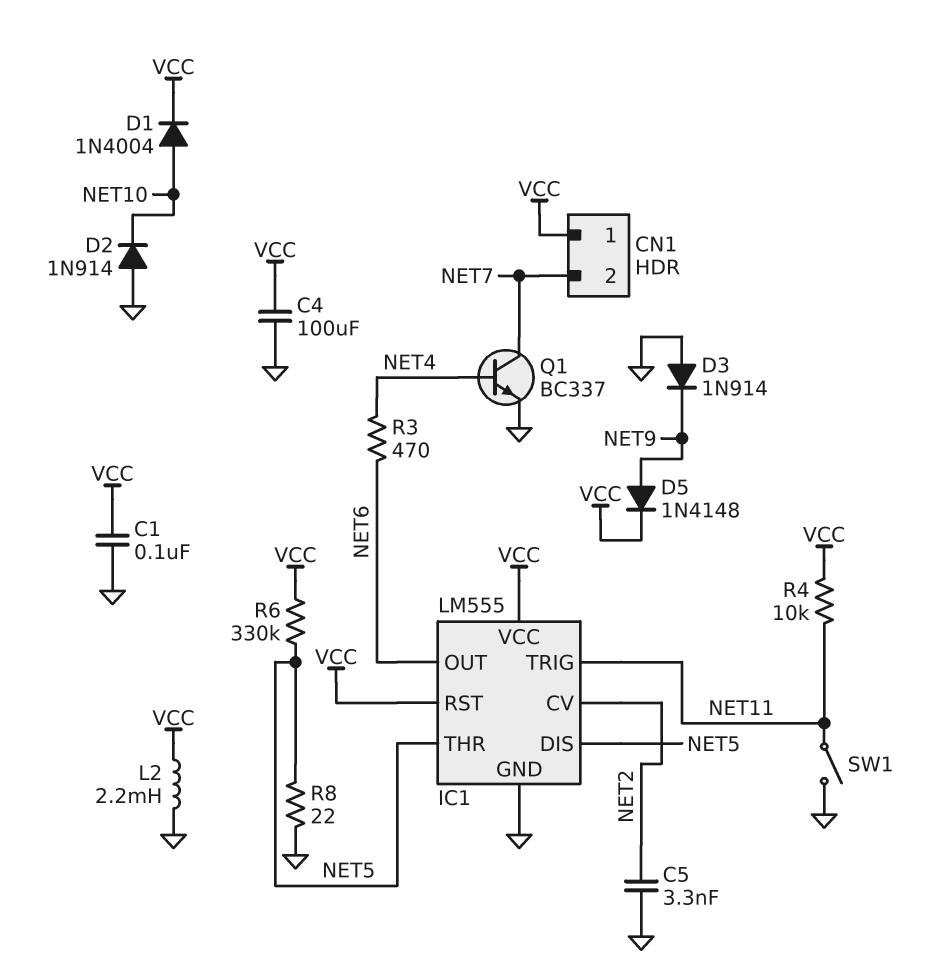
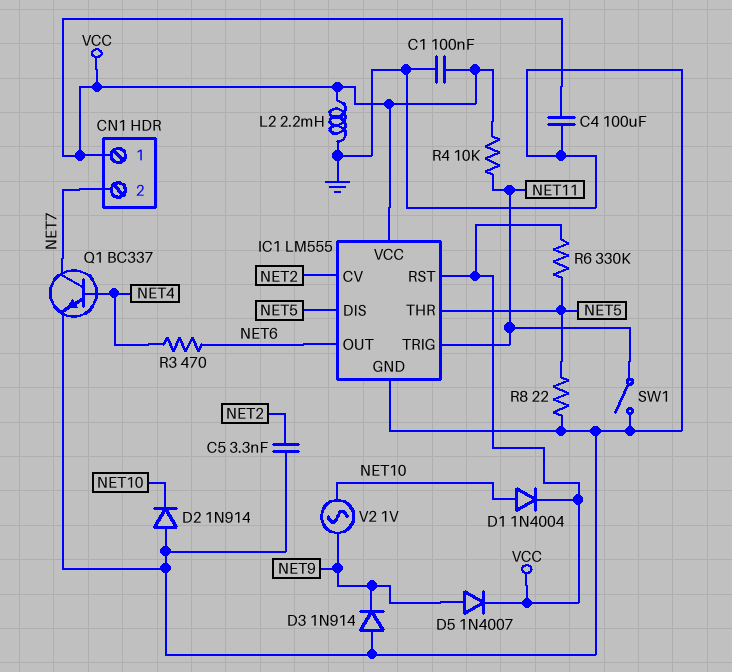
D5: diode 1N4148 (A NET9, K VCC) -> diode 1N4007 (A NET9, K VCC)
V2: none -> AC 1V (NET9, NET10)

